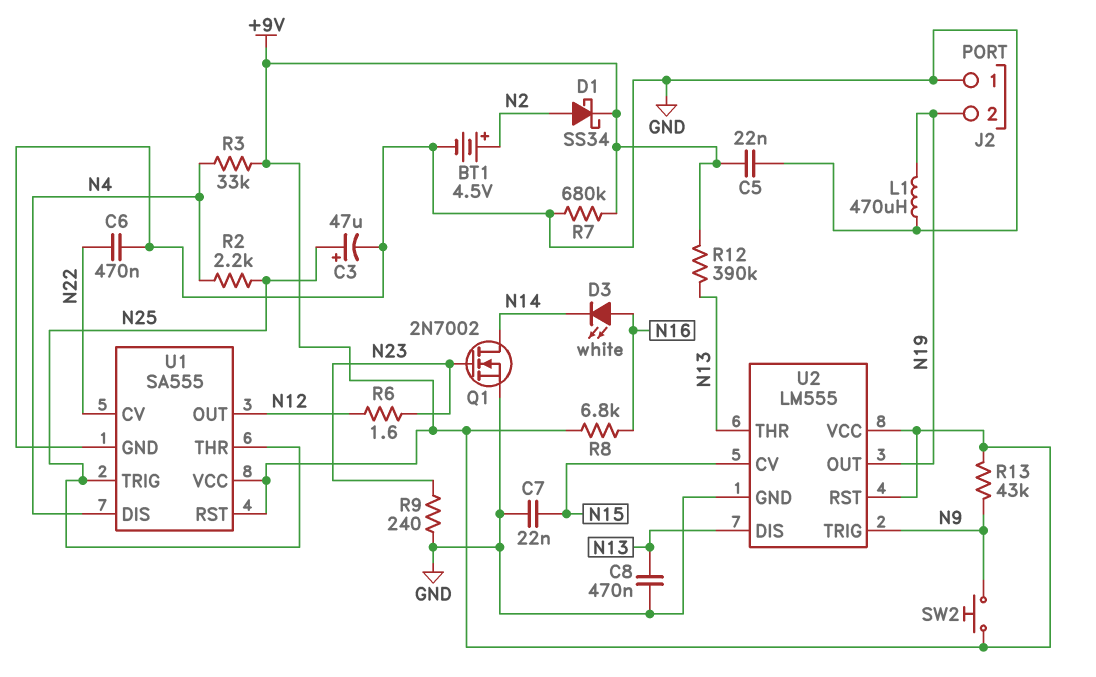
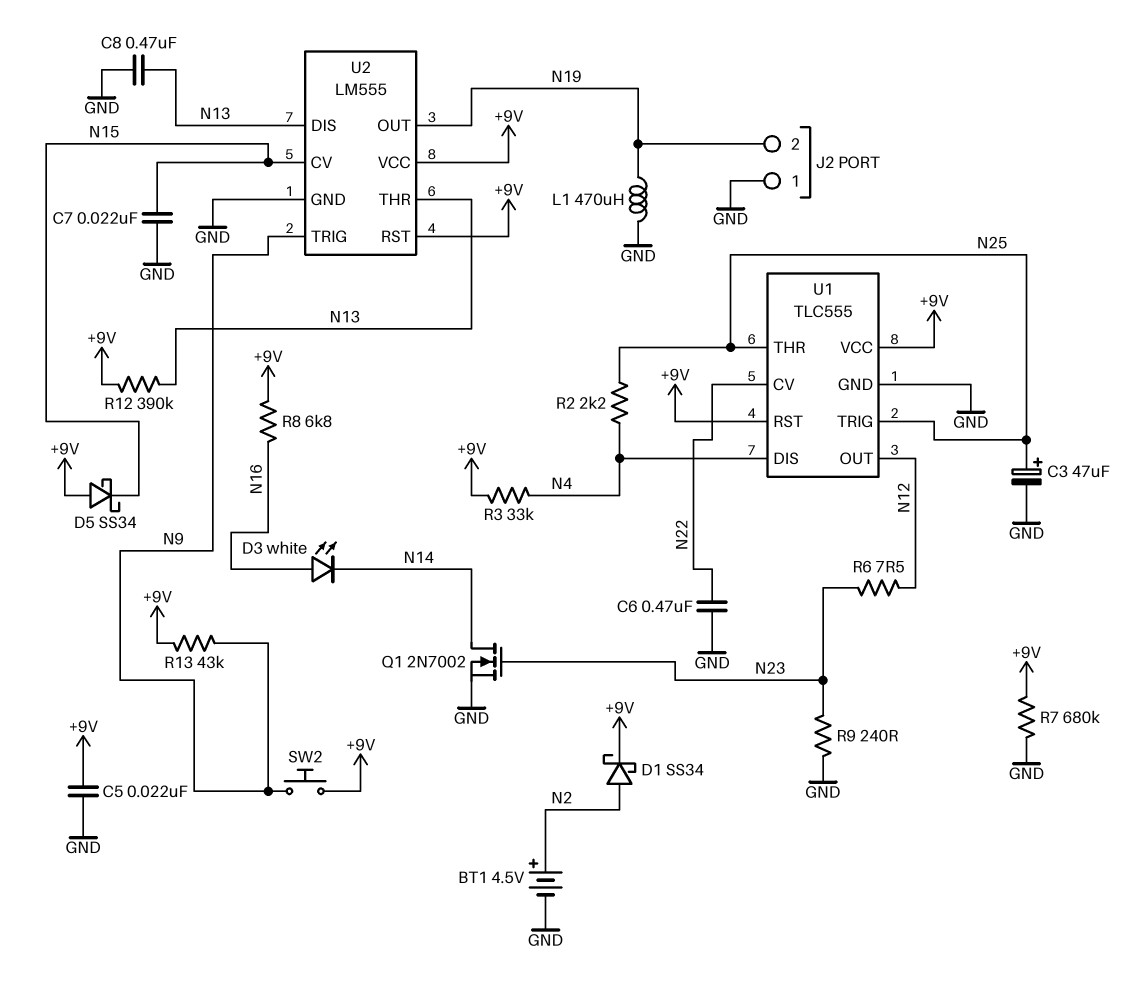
D5: none -> schottky SS34 (A +9V, K N15)
R6: 1.6 (N12, N23) -> 7.5 (N12, N23)
U1: SA555 -> TLC555

